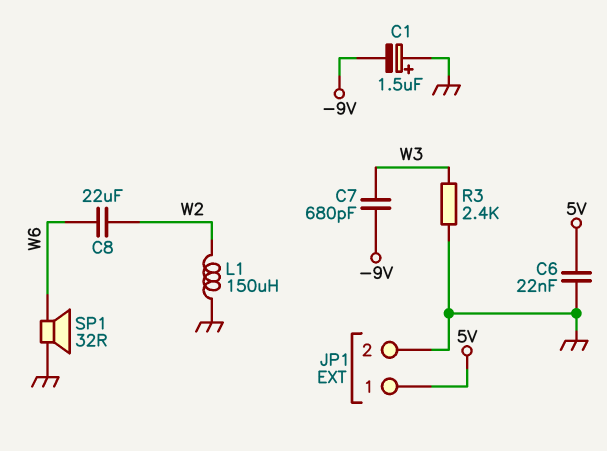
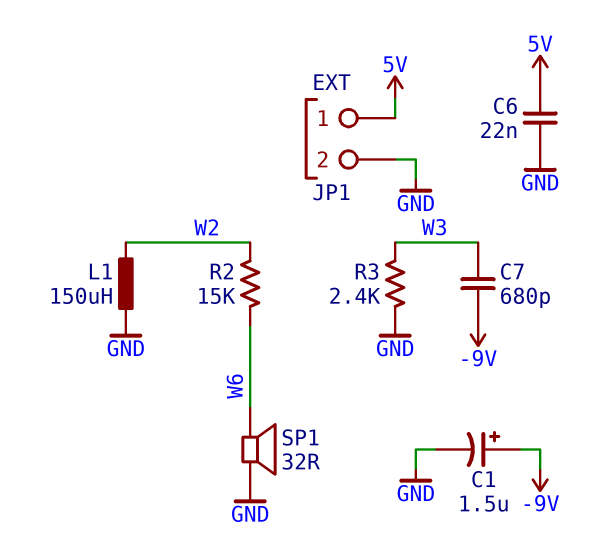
C1: 1.5uF (plus GND, minus -9V) -> 1.5uF (plus -9V, minus GND)
C8: 22uF (W2, W6) -> none
R2: none -> 15k (W2, W6)

